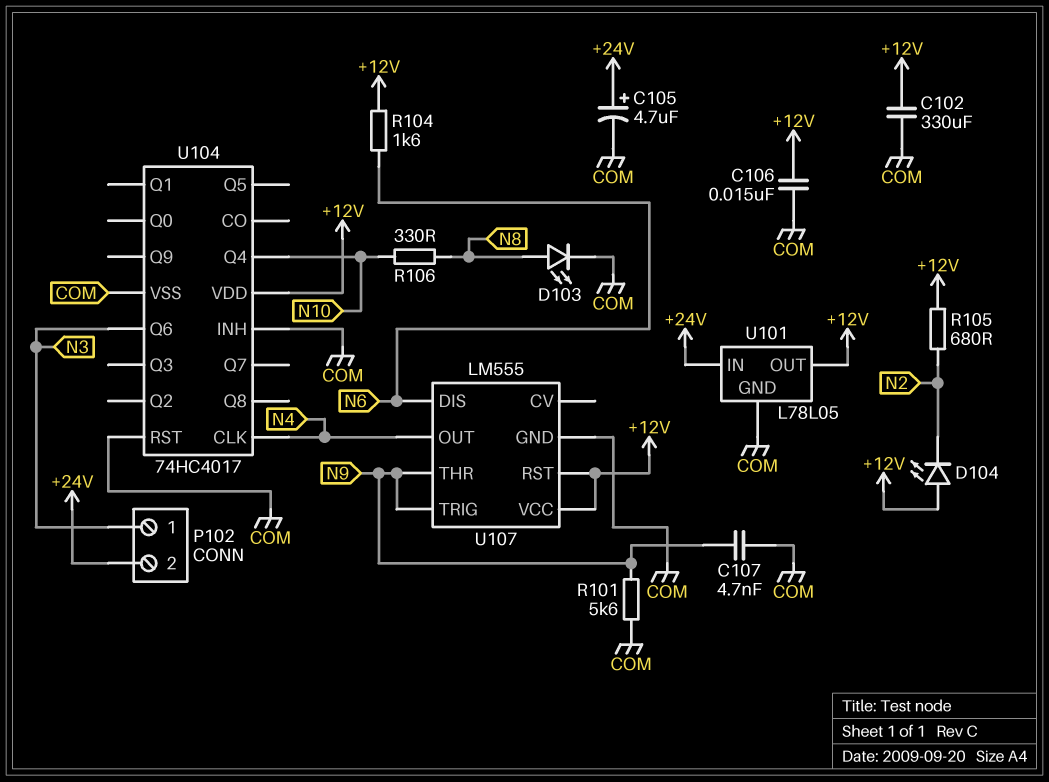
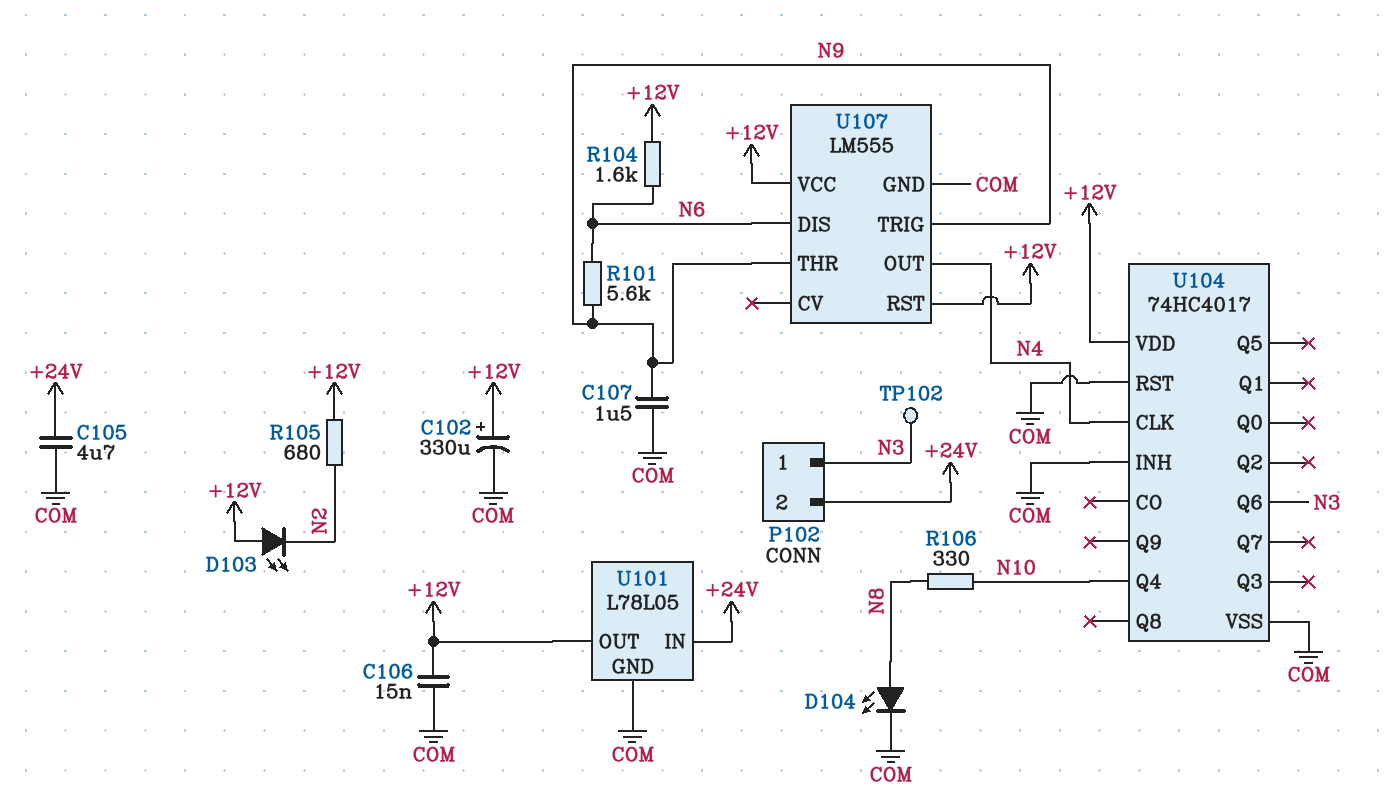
C102: 330uF (+12V, COM) -> 330uF (plus +12V, minus COM)
C105: 4.7uF (plus +24V, minus COM) -> 4.7uF (+24V, COM)
C107: 4.7nF (COM, N9) -> 1.5uF (COM, N9)
D103: LED (A N8, K COM) -> LED (A +12V, K N2)
D104: LED (A +12V, K N2) -> LED (A N8, K COM)
R101: 5.6k (COM, N9) -> 5.6k (N6, N9)
TP102: none -> test point (N3)

